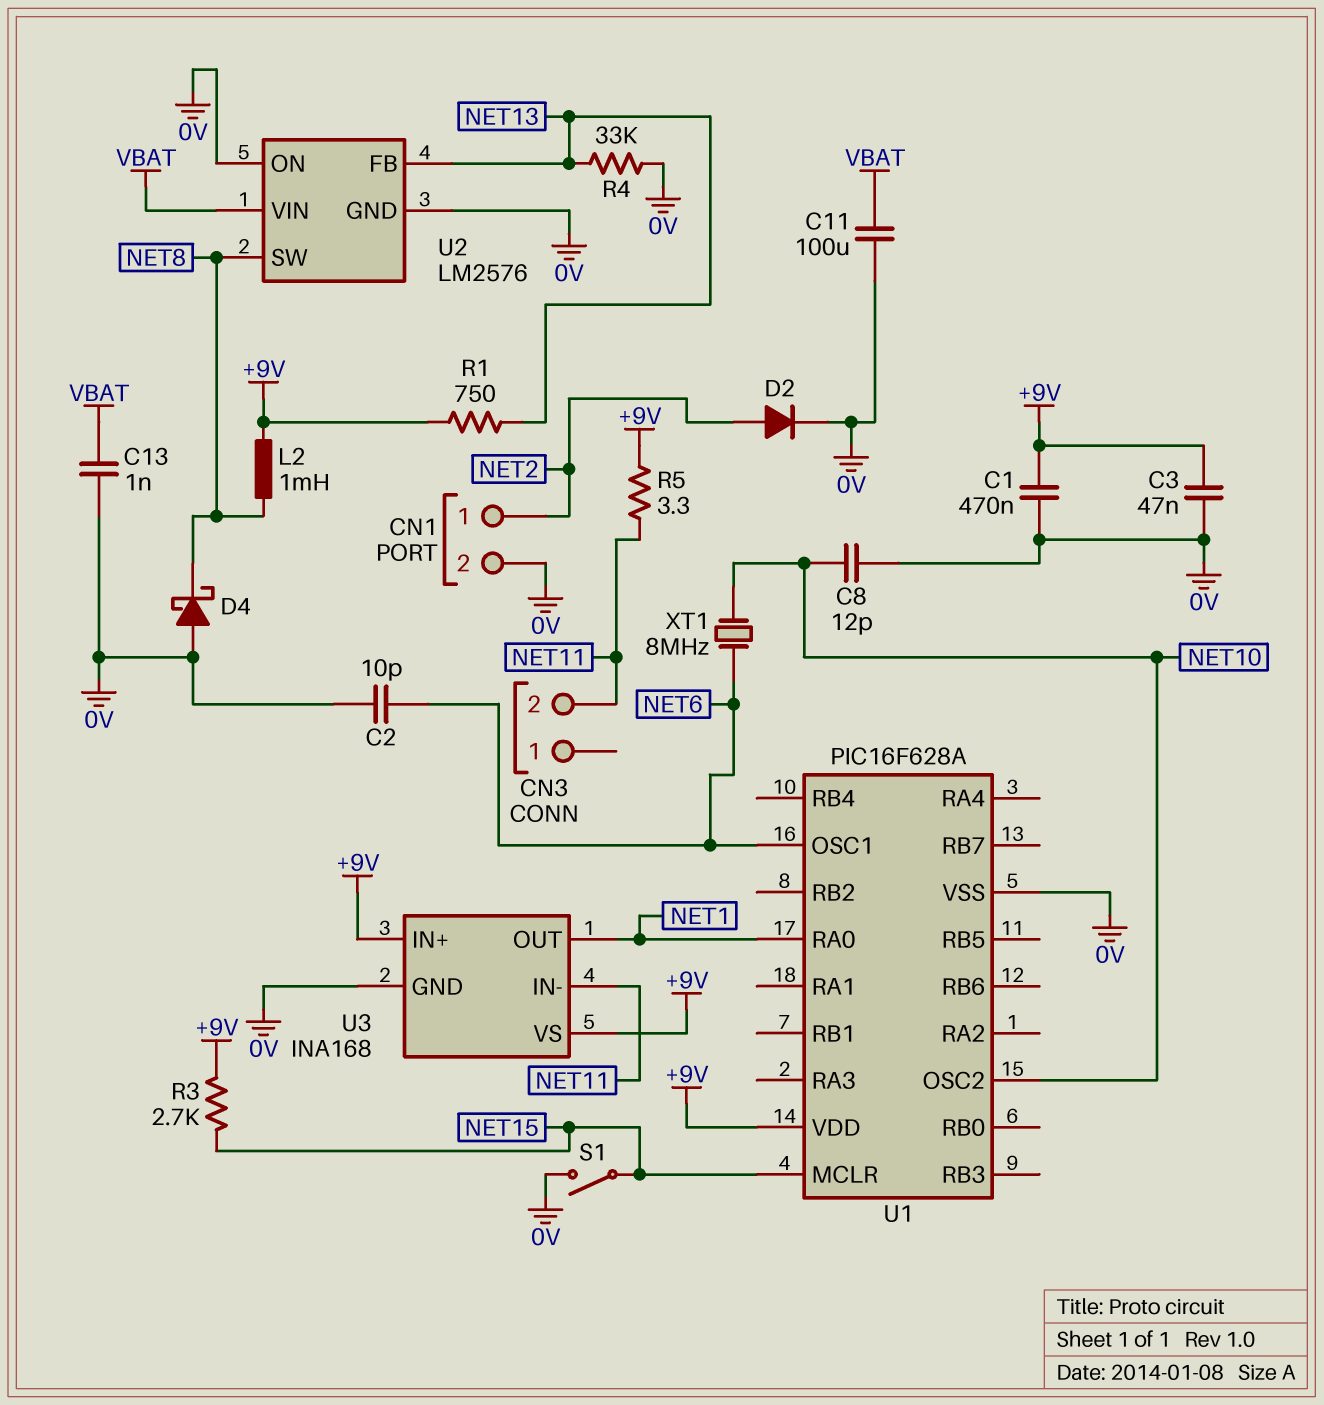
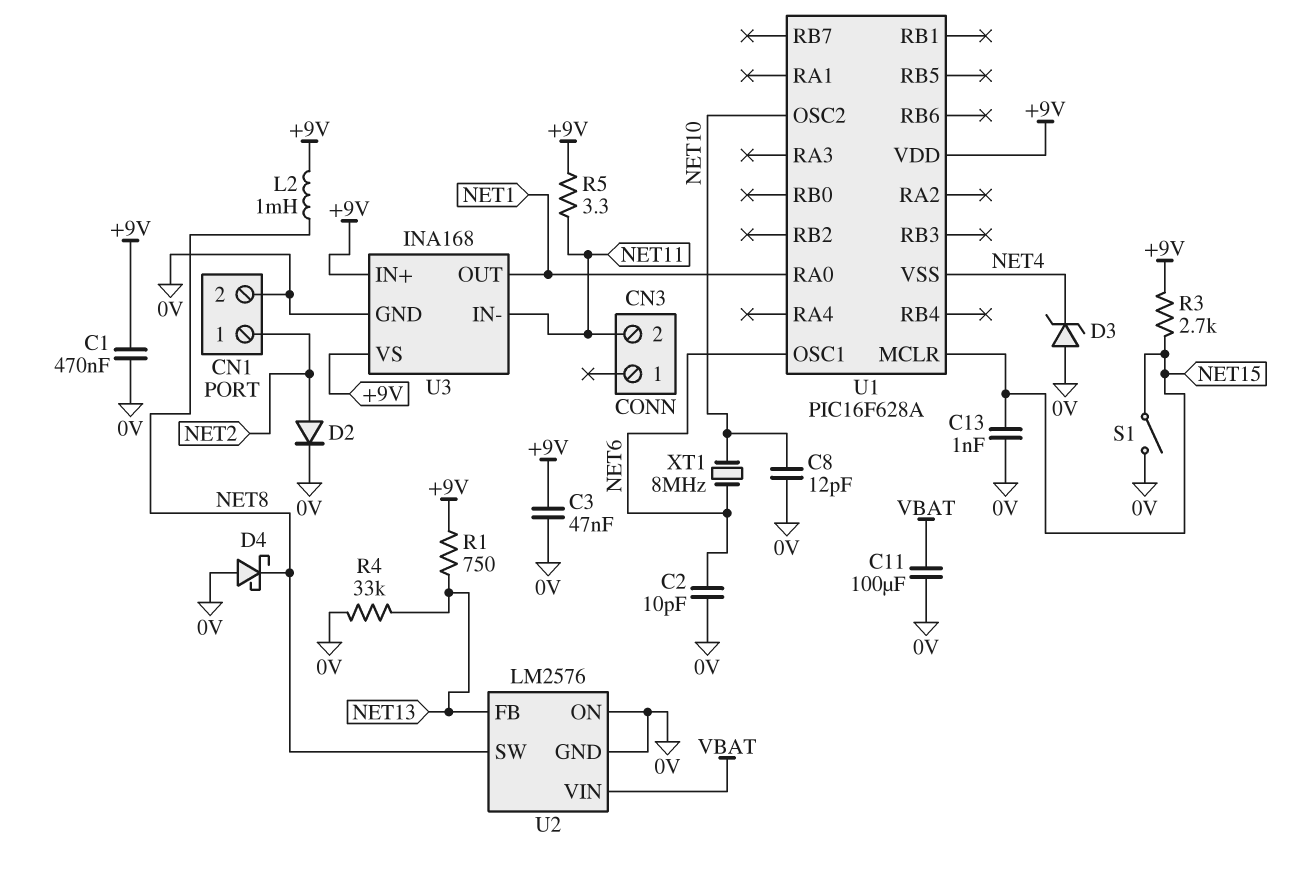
C13: 1nF (0V, VBAT) -> 1nF (0V, NET15)
D3: none -> zener (A 0V, K NET4)
U1 pin VSS: 0V -> NET4

